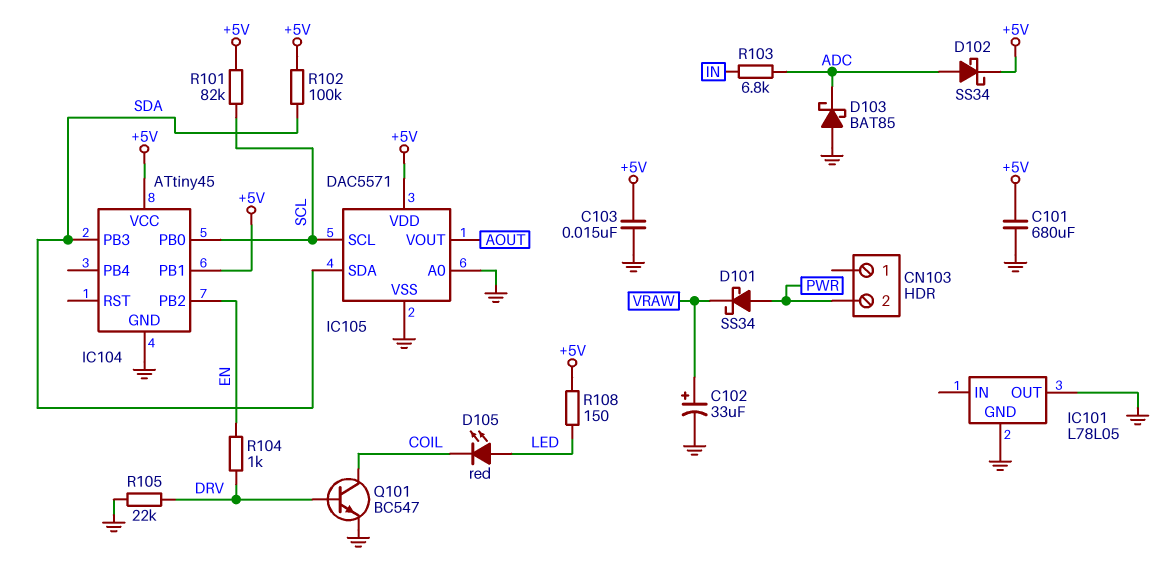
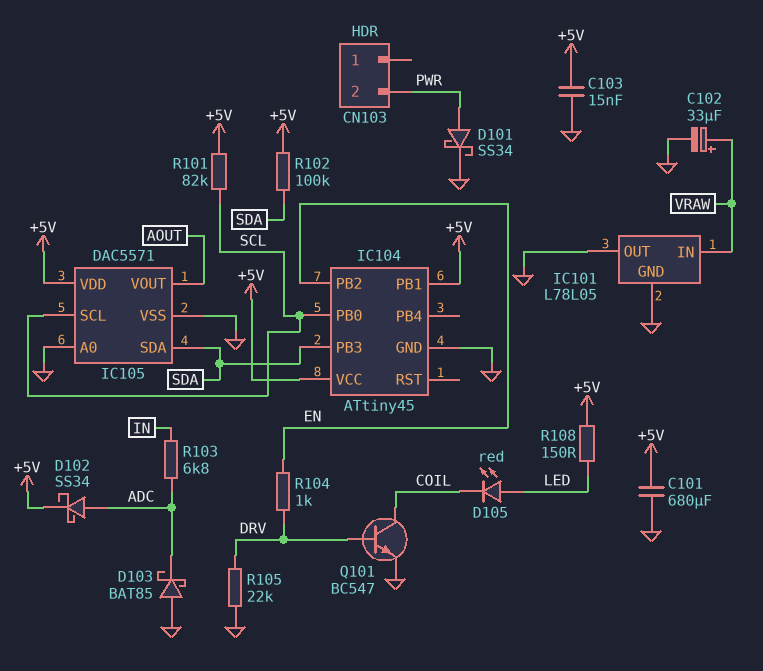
D101: schottky SS34 (A PWR, K VRAW) -> schottky SS34 (A PWR, K GND)
IC101 pin IN: none -> VRAW

